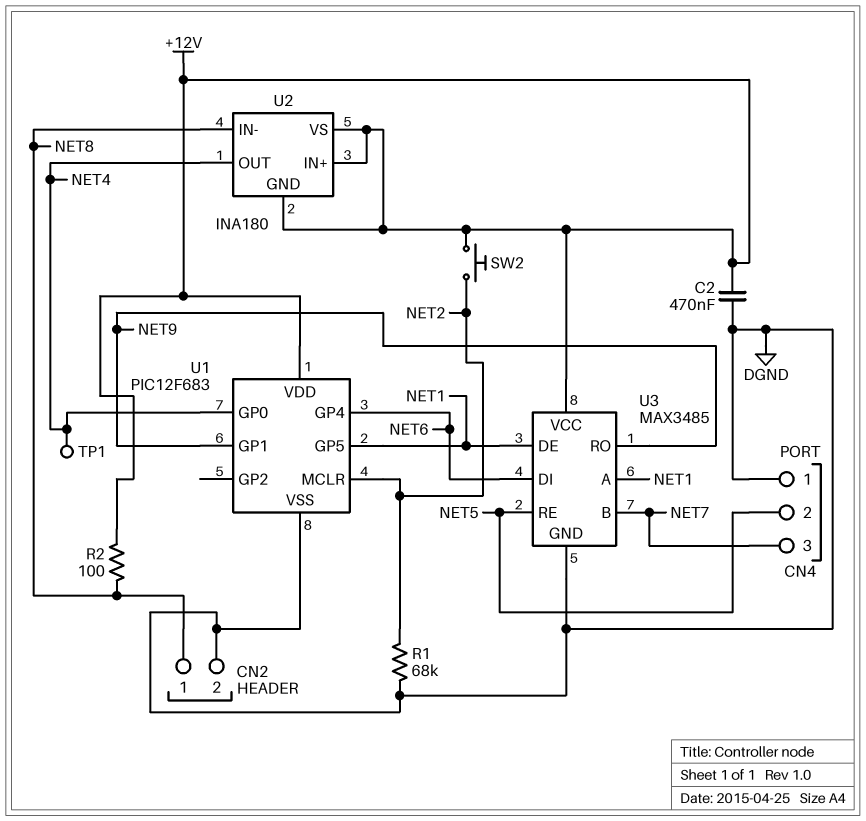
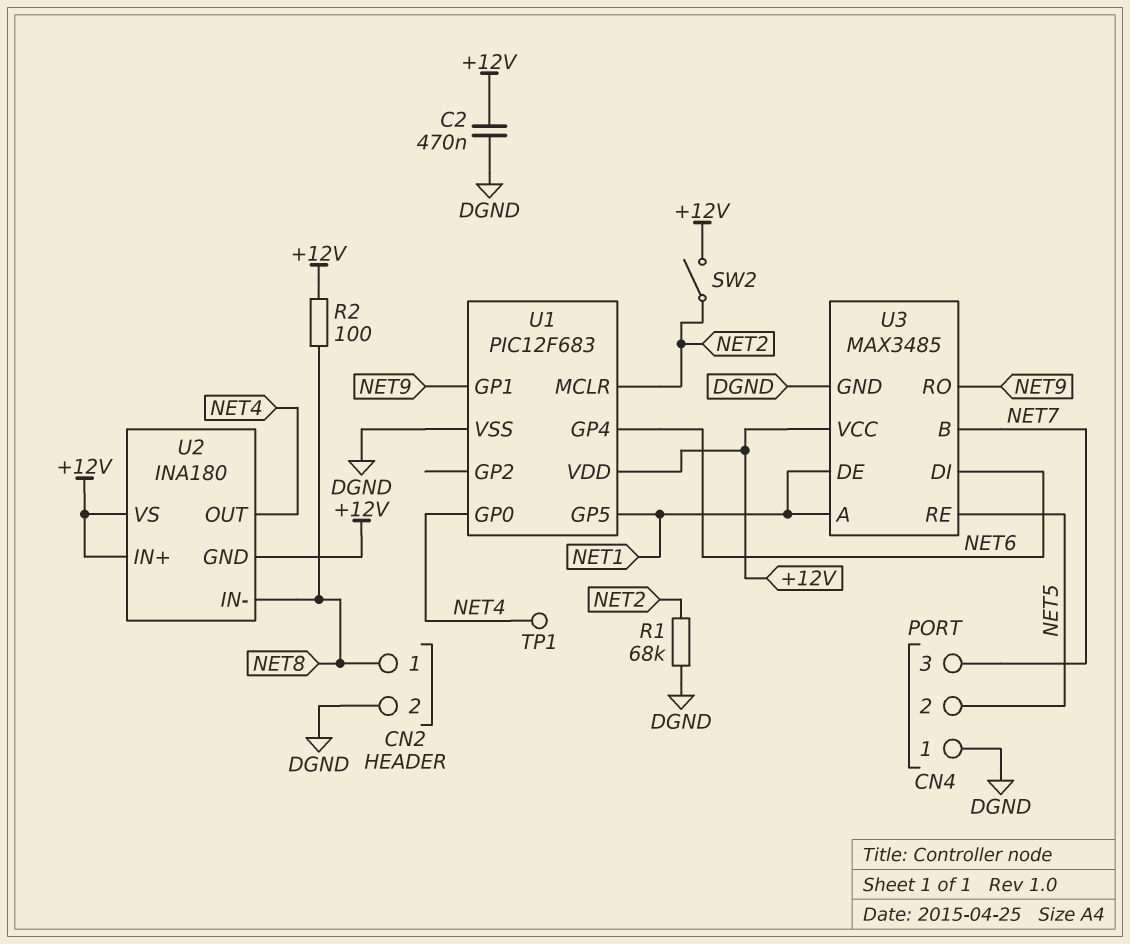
SW2: button (+12V, NET2) -> switch (+12V, NET2)

